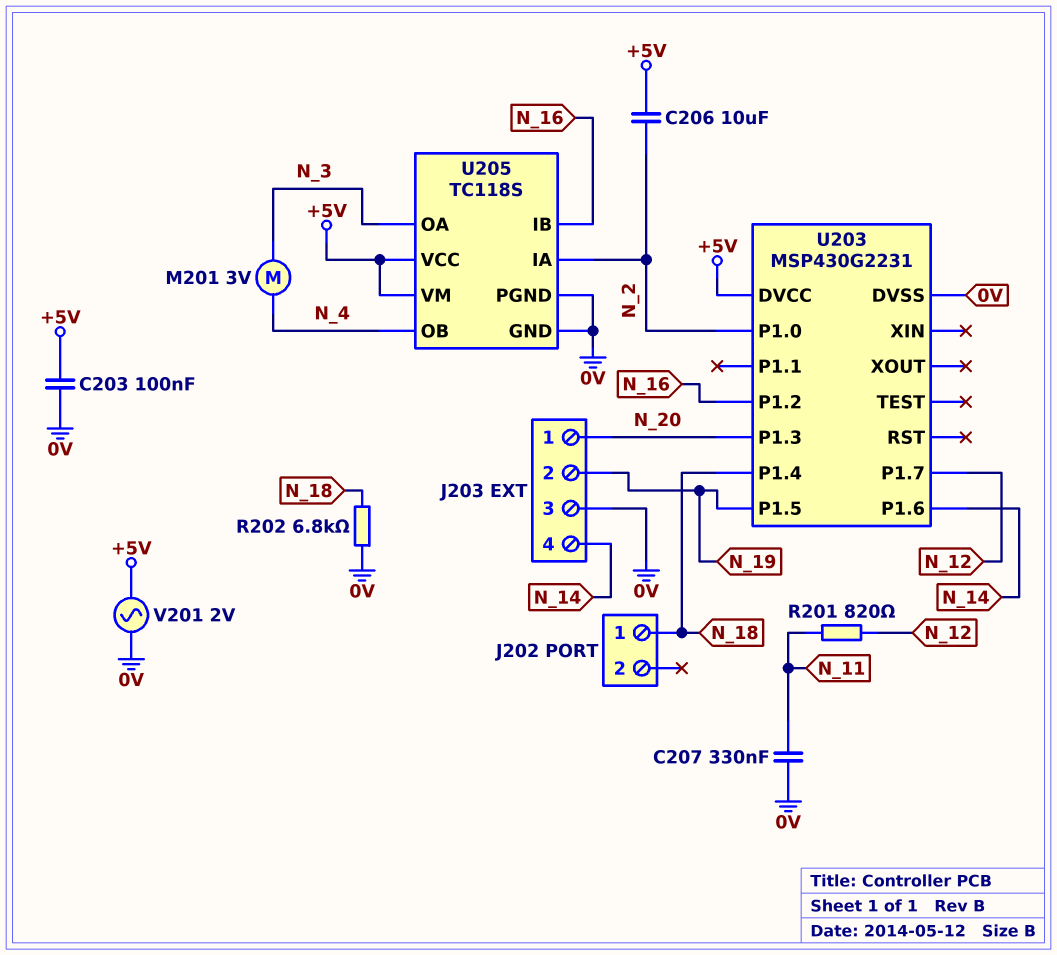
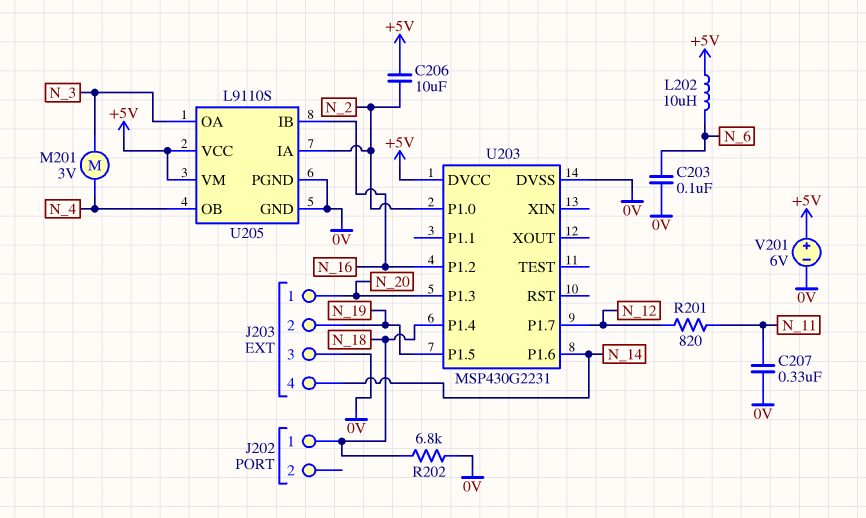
C203: 100nF (+5V, 0V) -> 100nF (0V, N_6)
L202: none -> 10uH (+5V, N_6)
U205: TC118S -> L9110S
V201: AC 2V (+5V, 0V) -> 6V (plus +5V, minus 0V)

